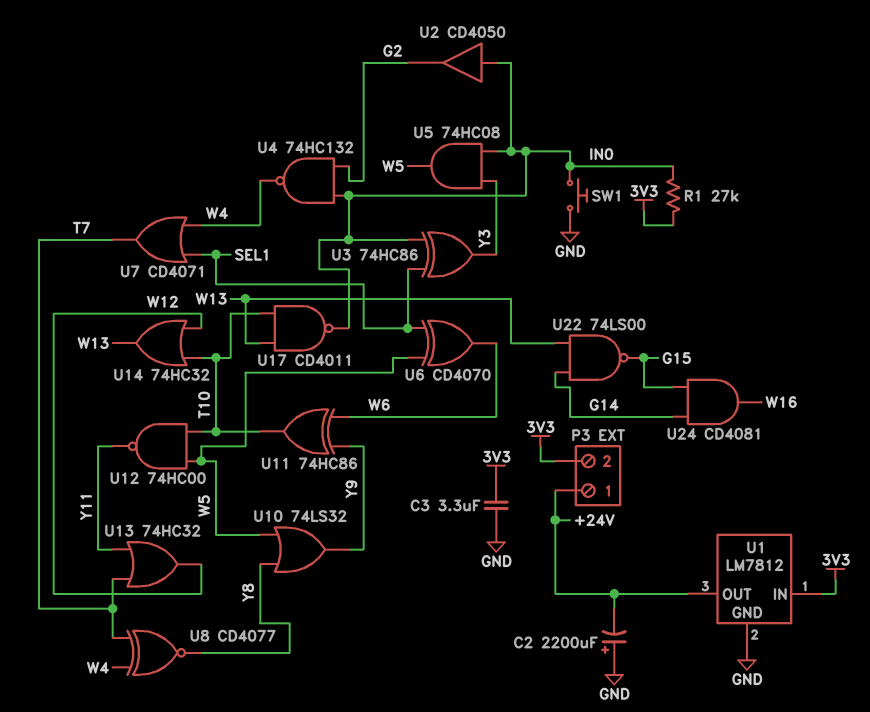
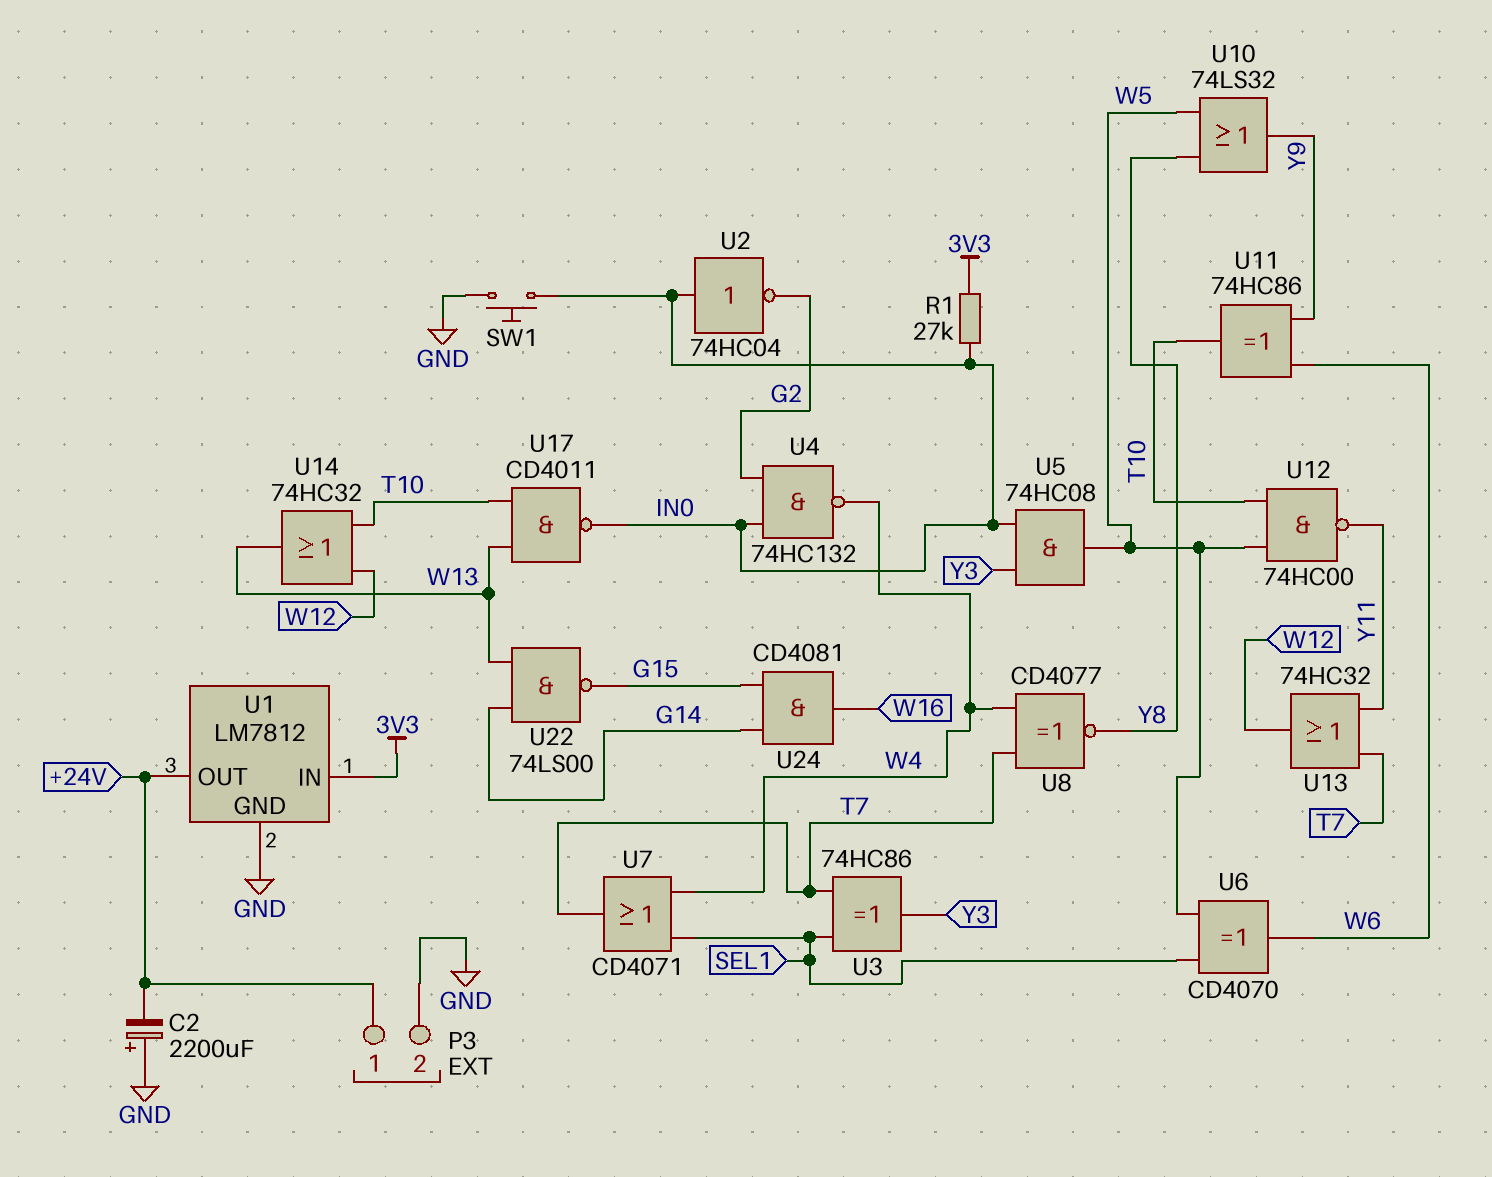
C3: 3.3uF (3V3, GND) -> none
P3 pin 2: 3V3 -> GND
U2: buffer CD4050 (in IN0, out G2) -> NOT 74HC04 (in IN0, out G2)
U3: XOR 74HC86 (in IN0, in SEL1, out Y3) -> XOR 74HC86 (in SEL1, in T7, out Y3)

